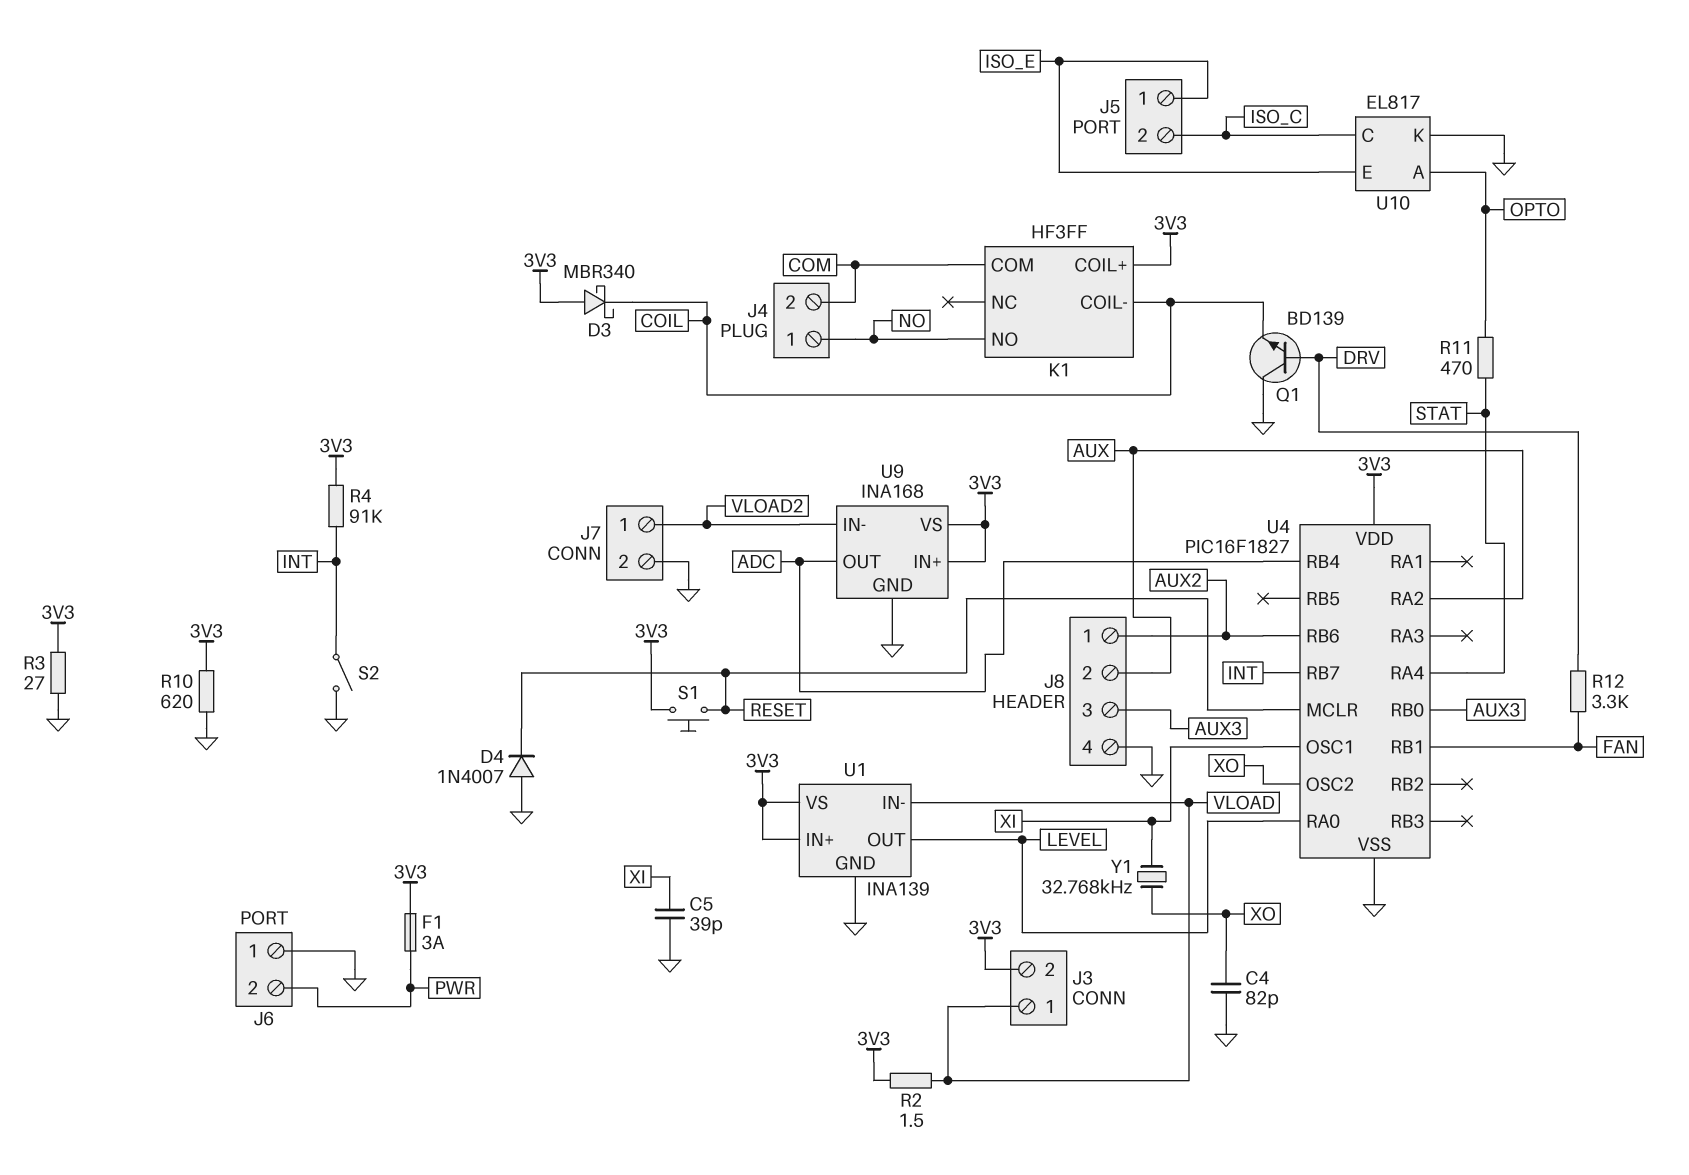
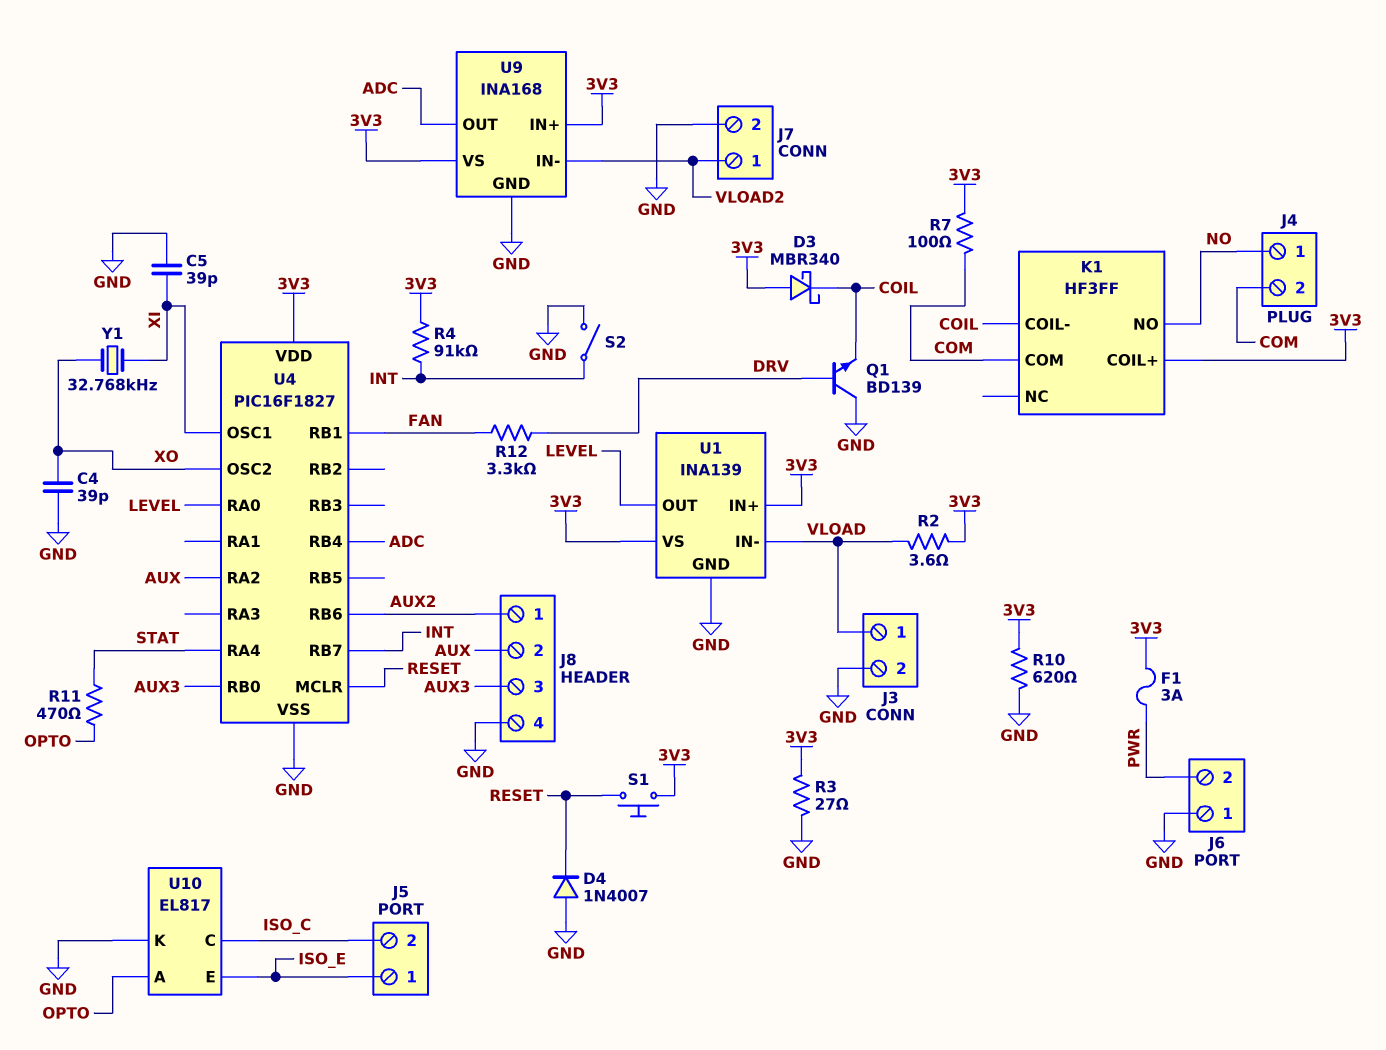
C4: 82pF (GND, XO) -> 39pF (GND, XO)
J3 pin 2: 3V3 -> GND
R2: 1.5 (3V3, VLOAD) -> 3.6 (3V3, VLOAD)
R7: none -> 100 (3V3, COM)

